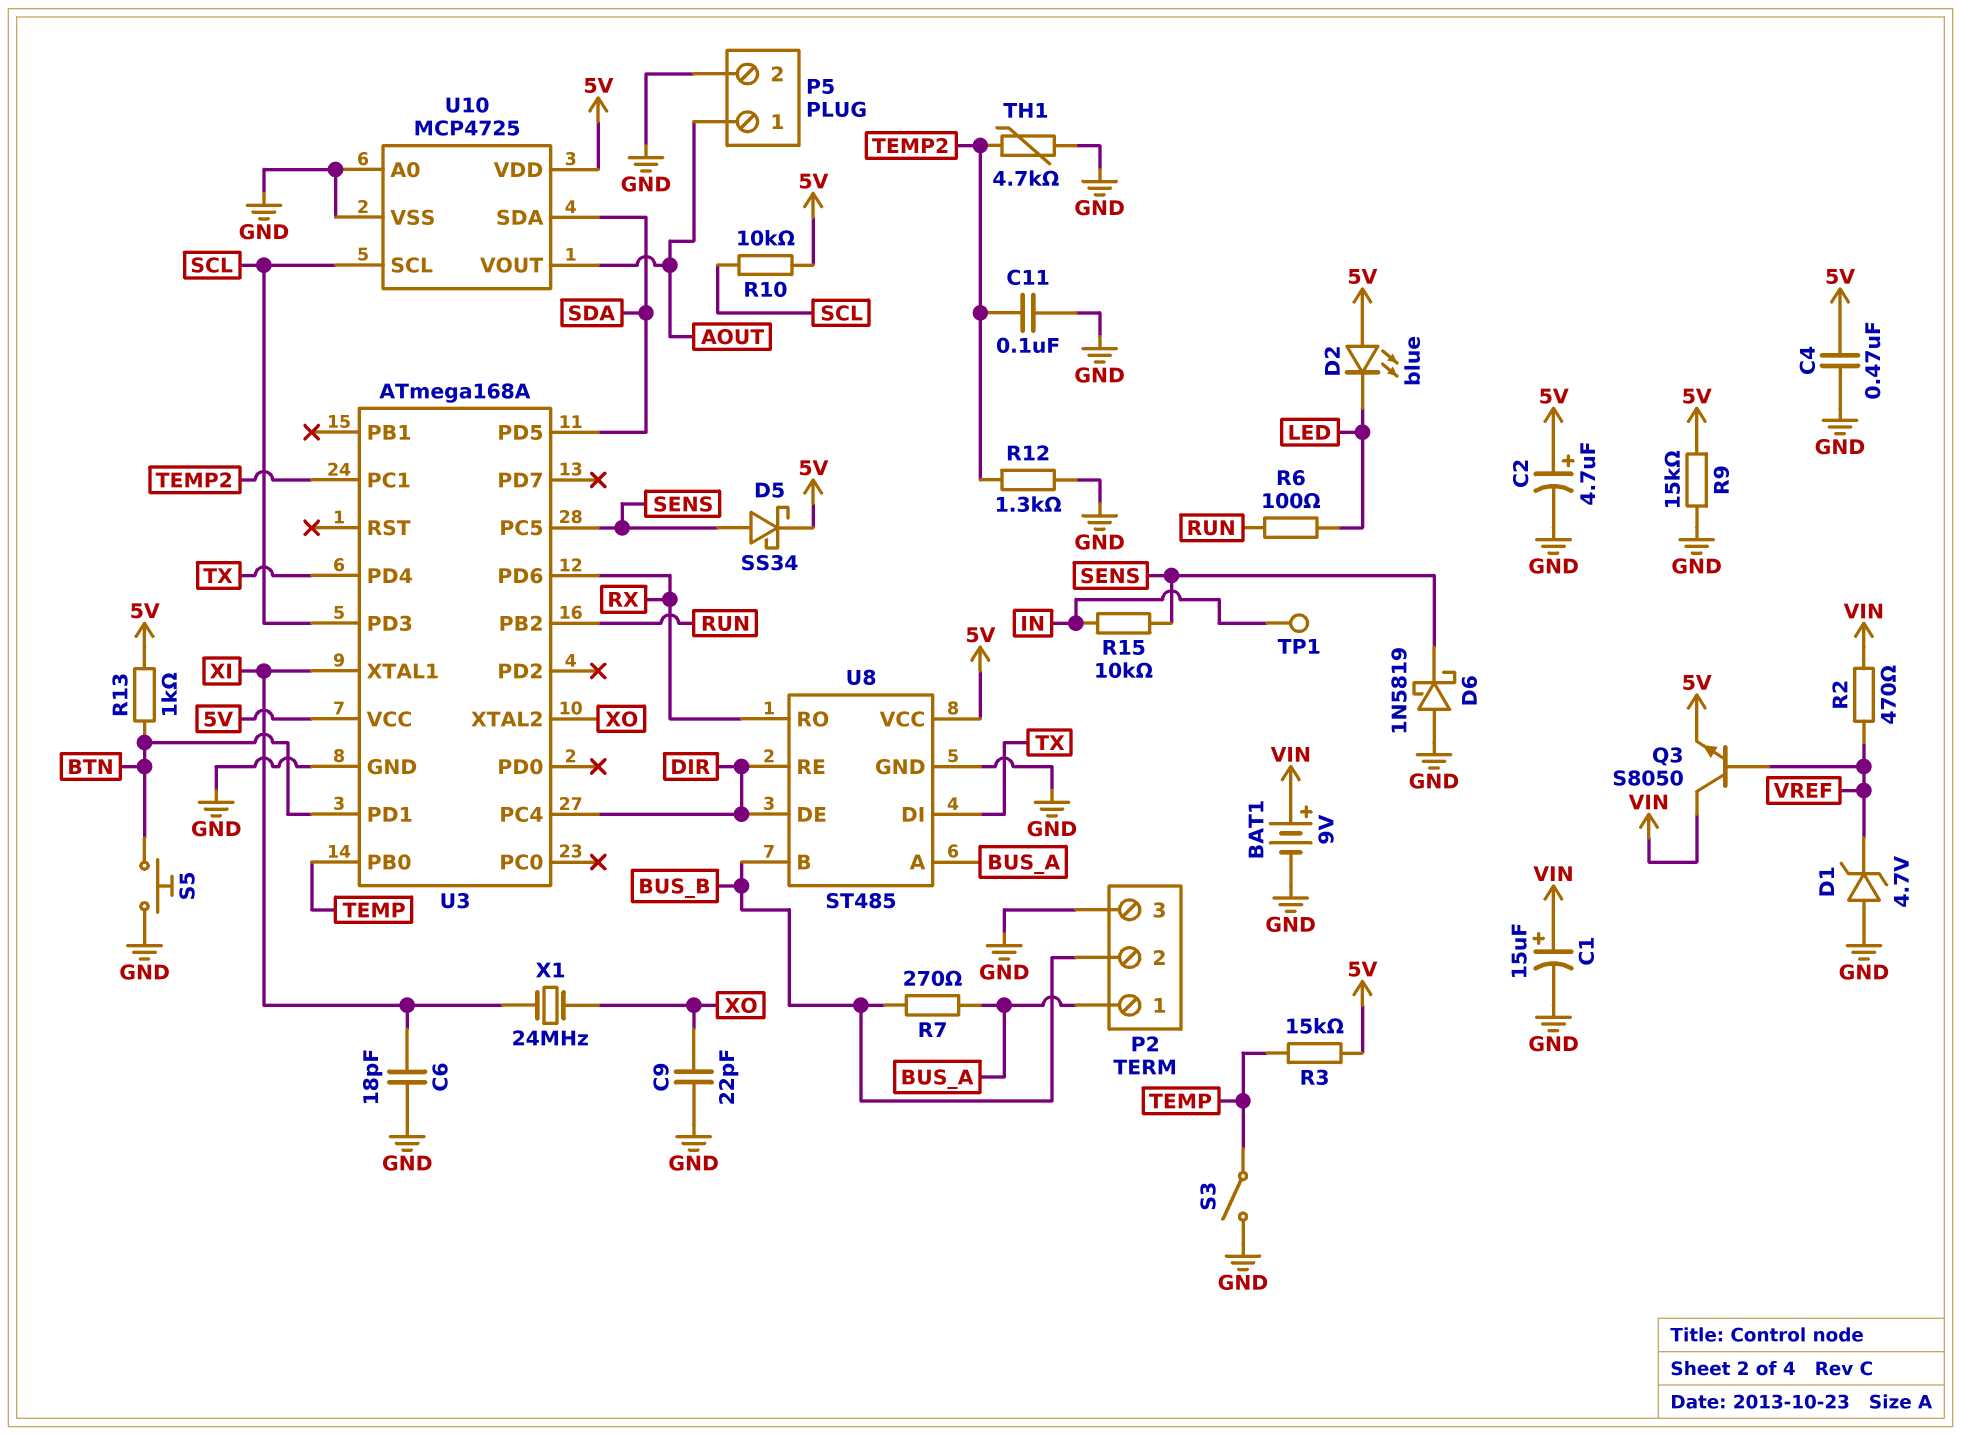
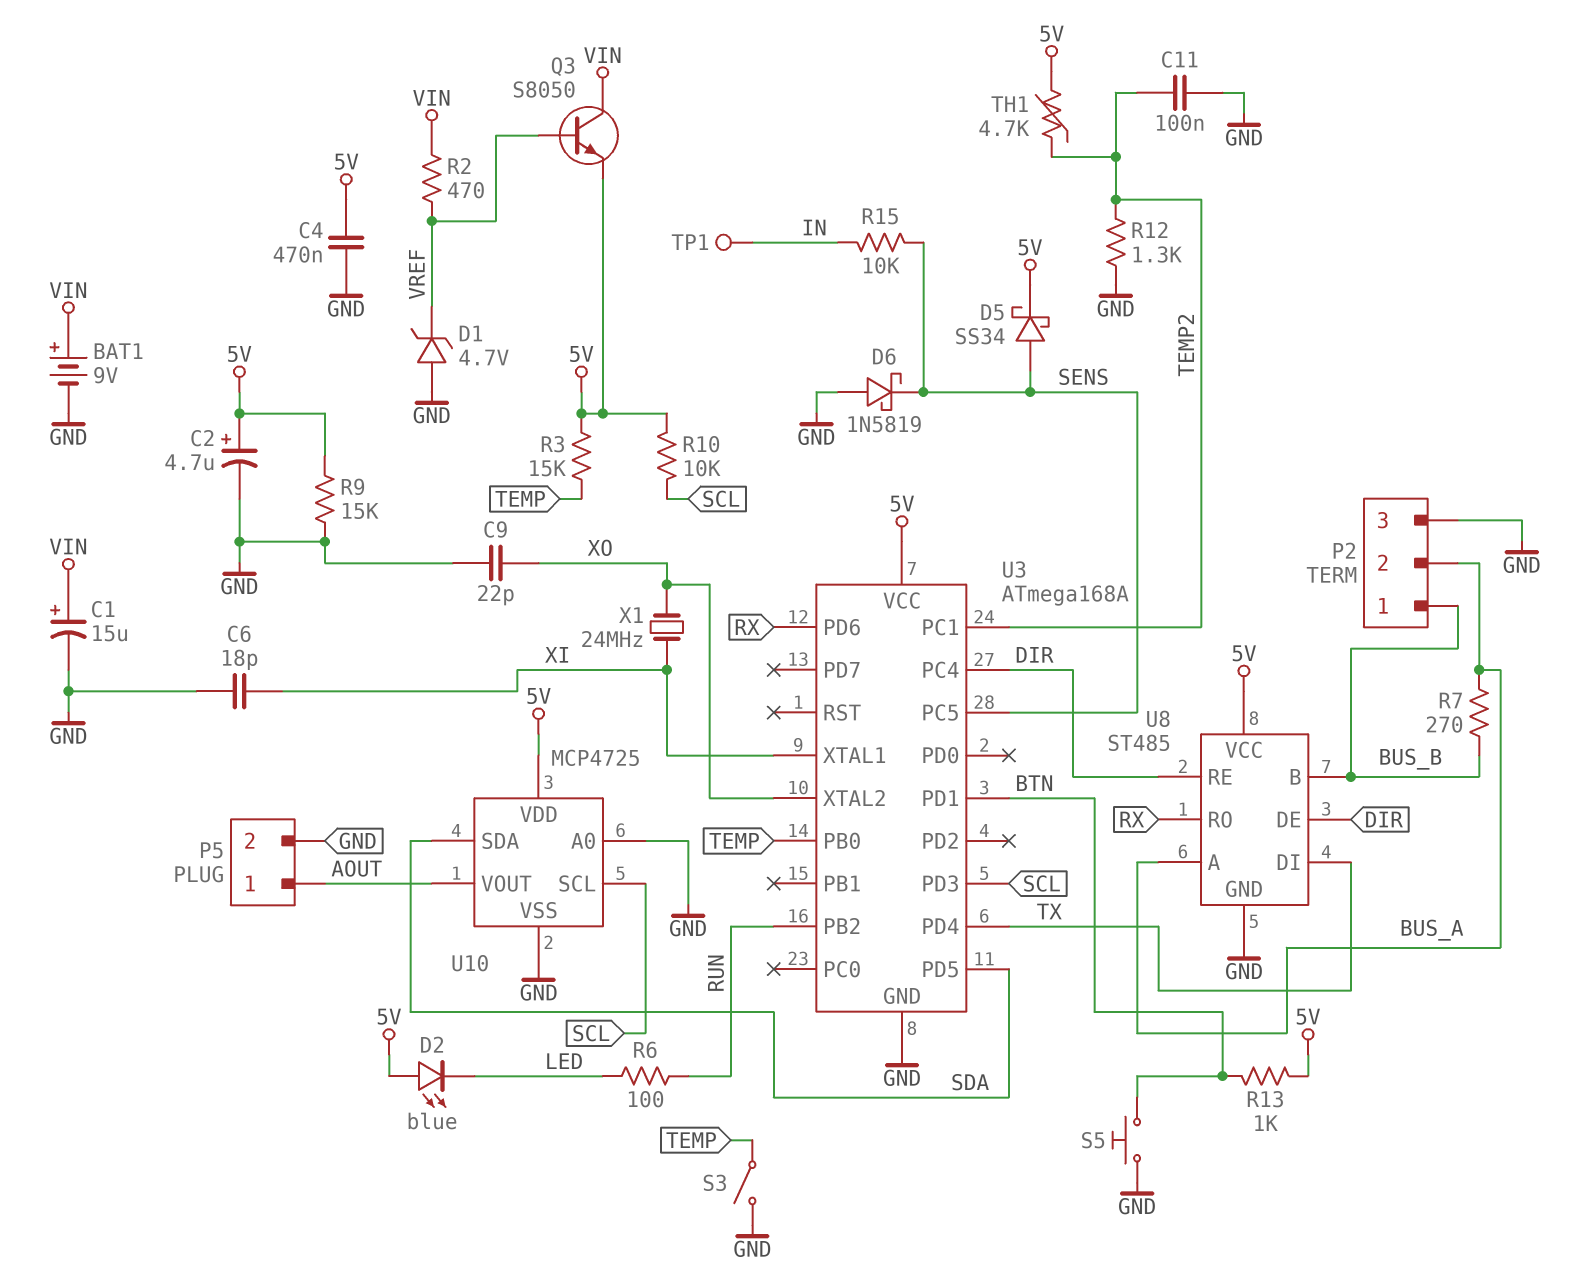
P2 pin 1: BUS_A -> BUS_B
P2 pin 2: BUS_B -> BUS_A
TH1: 4.7k (GND, TEMP2) -> 4.7k (5V, TEMP2)

